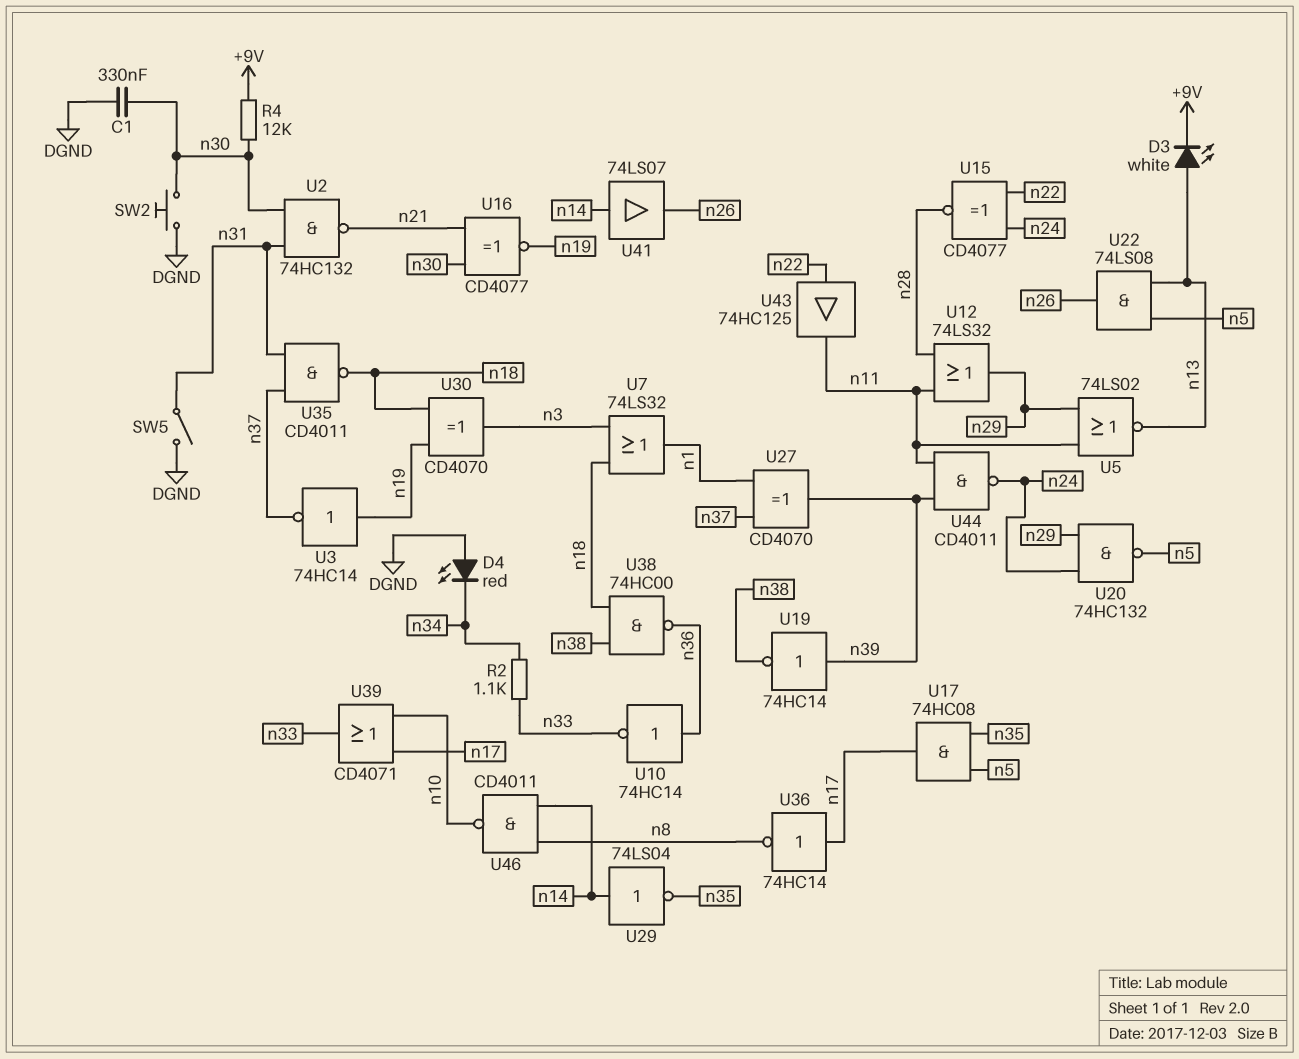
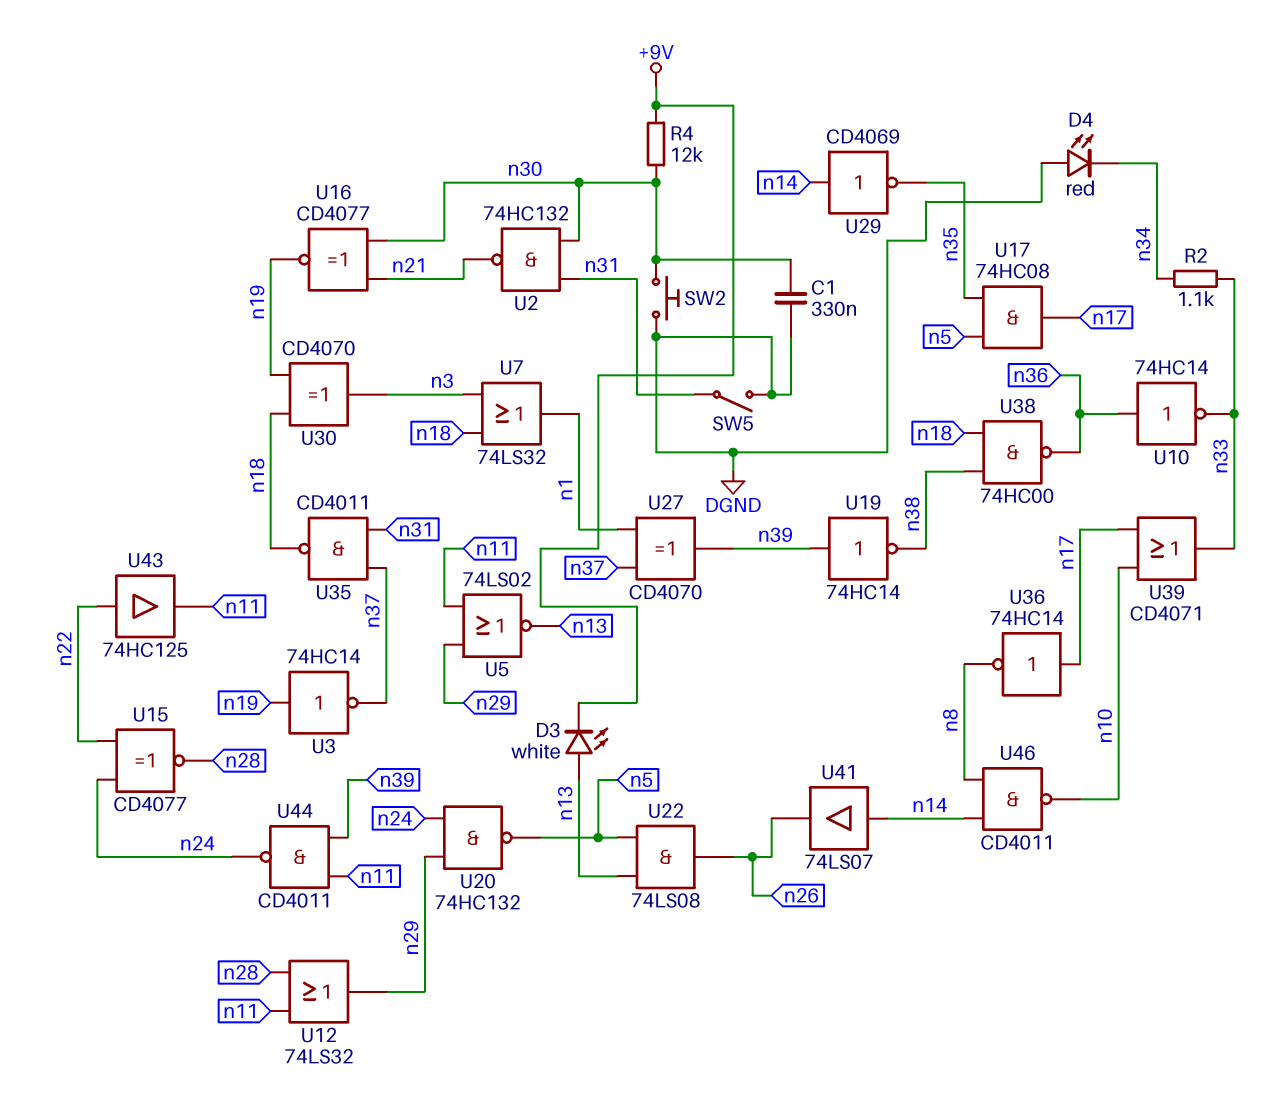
U29: NOT 74LS04 (in n14, out n35) -> NOT CD4069 (in n14, out n35)

